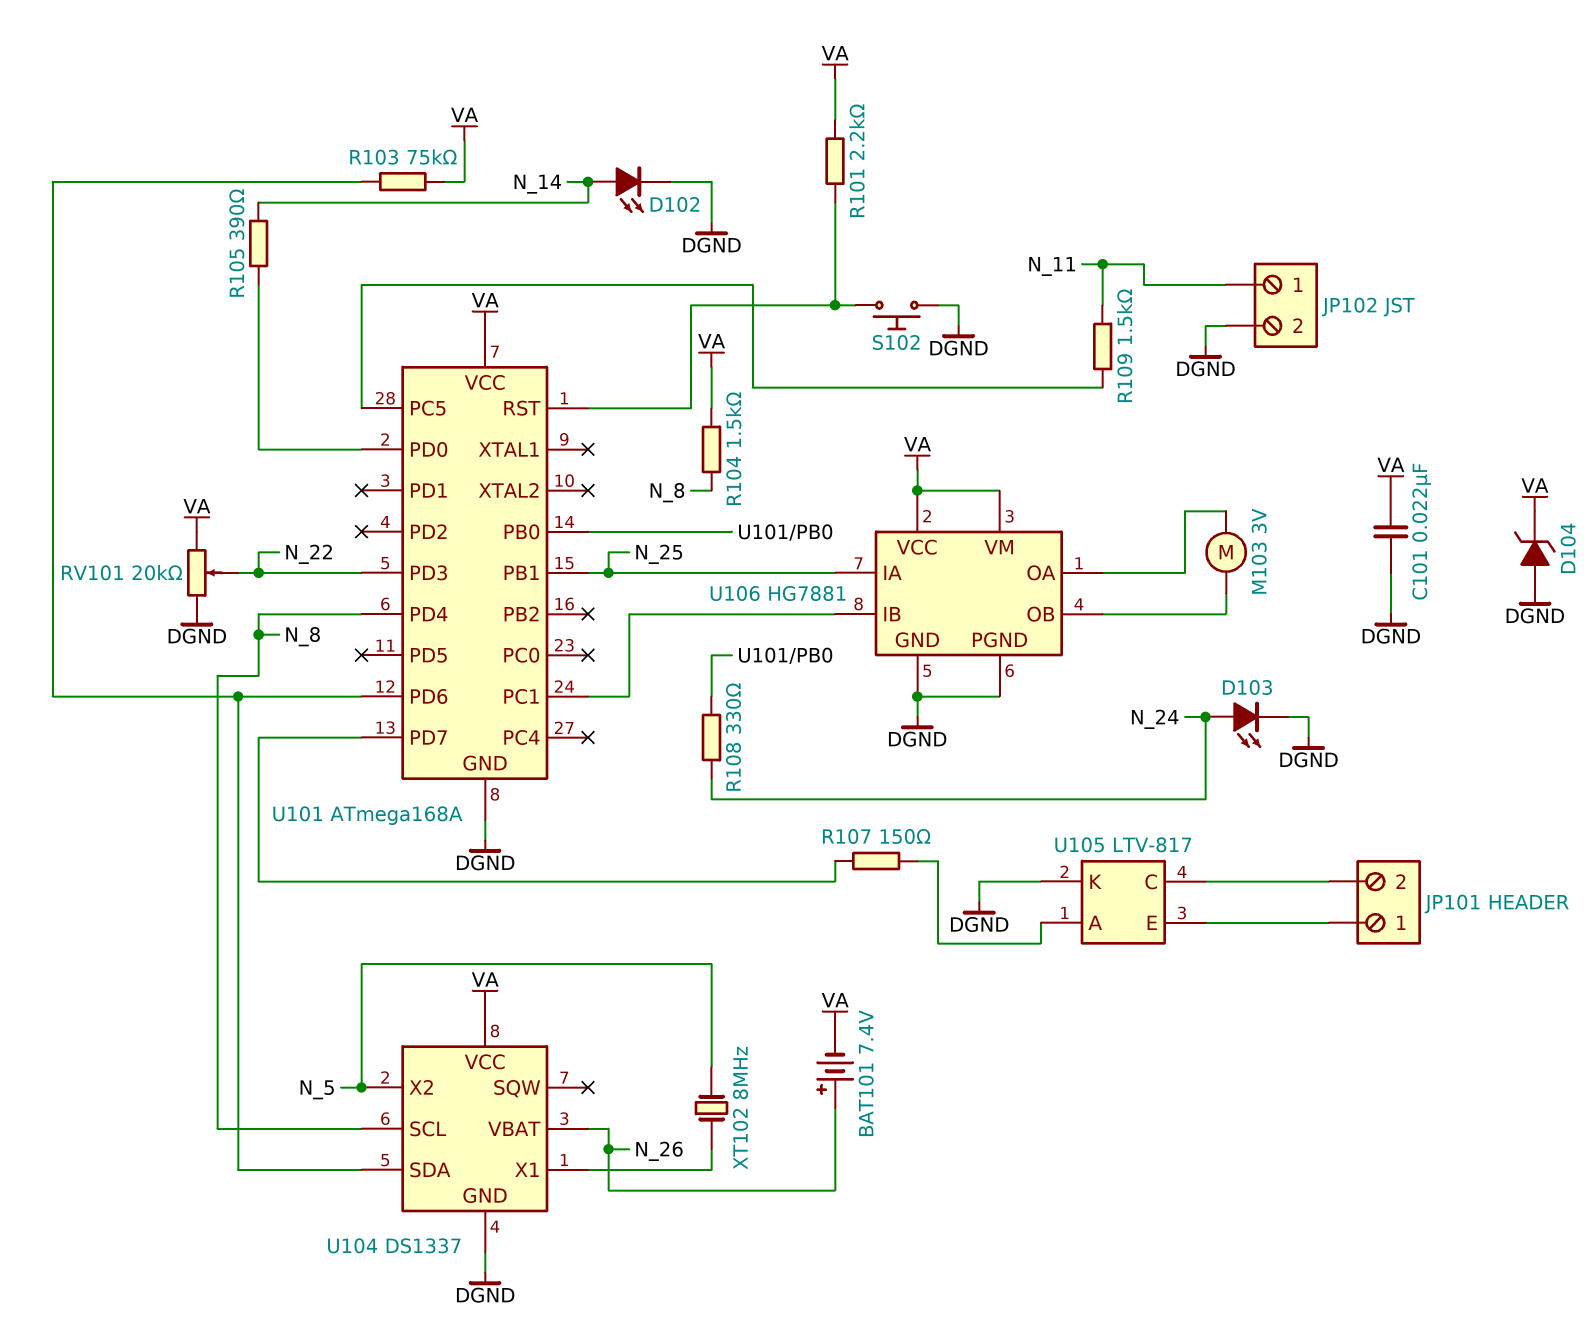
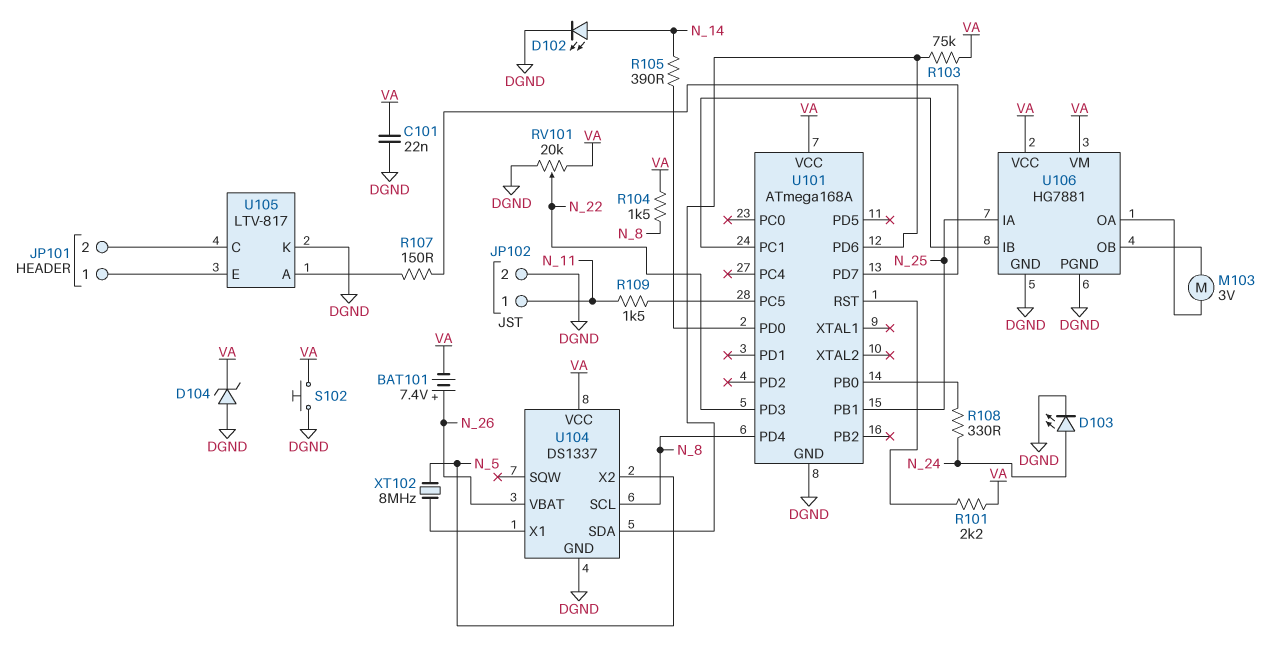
S102: button (DGND, U101/RST) -> button (DGND, VA)

